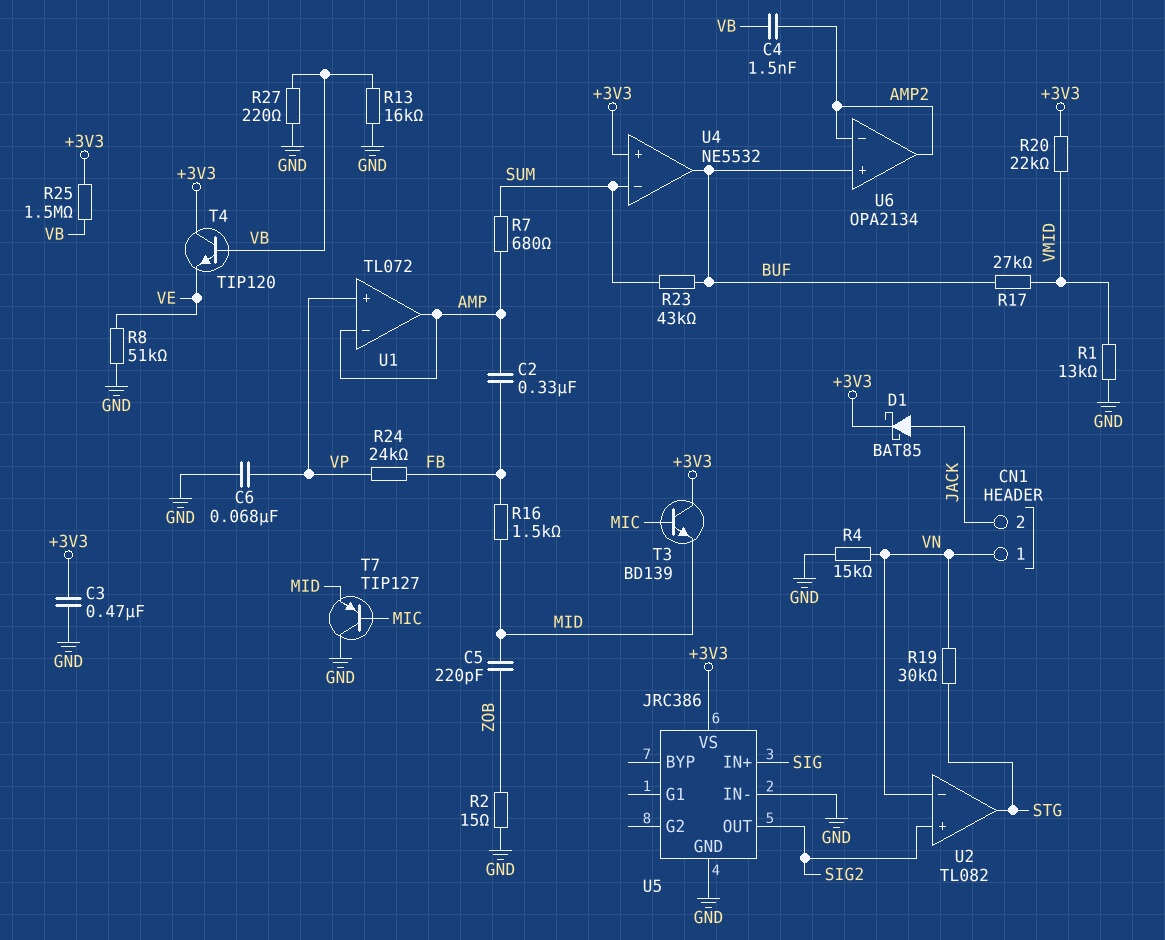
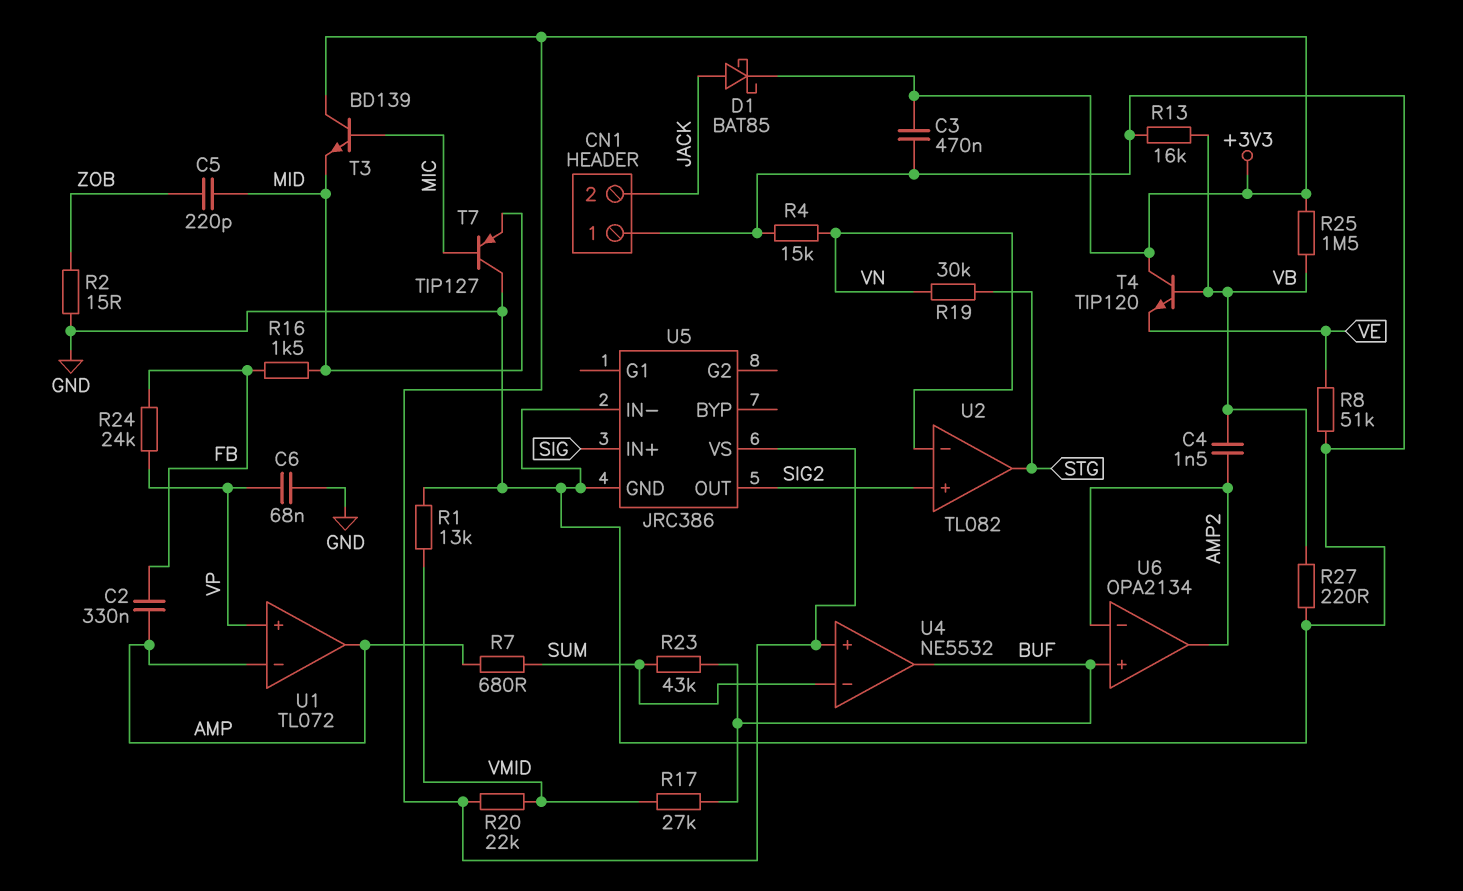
CN1 pin 1: VN -> GND

